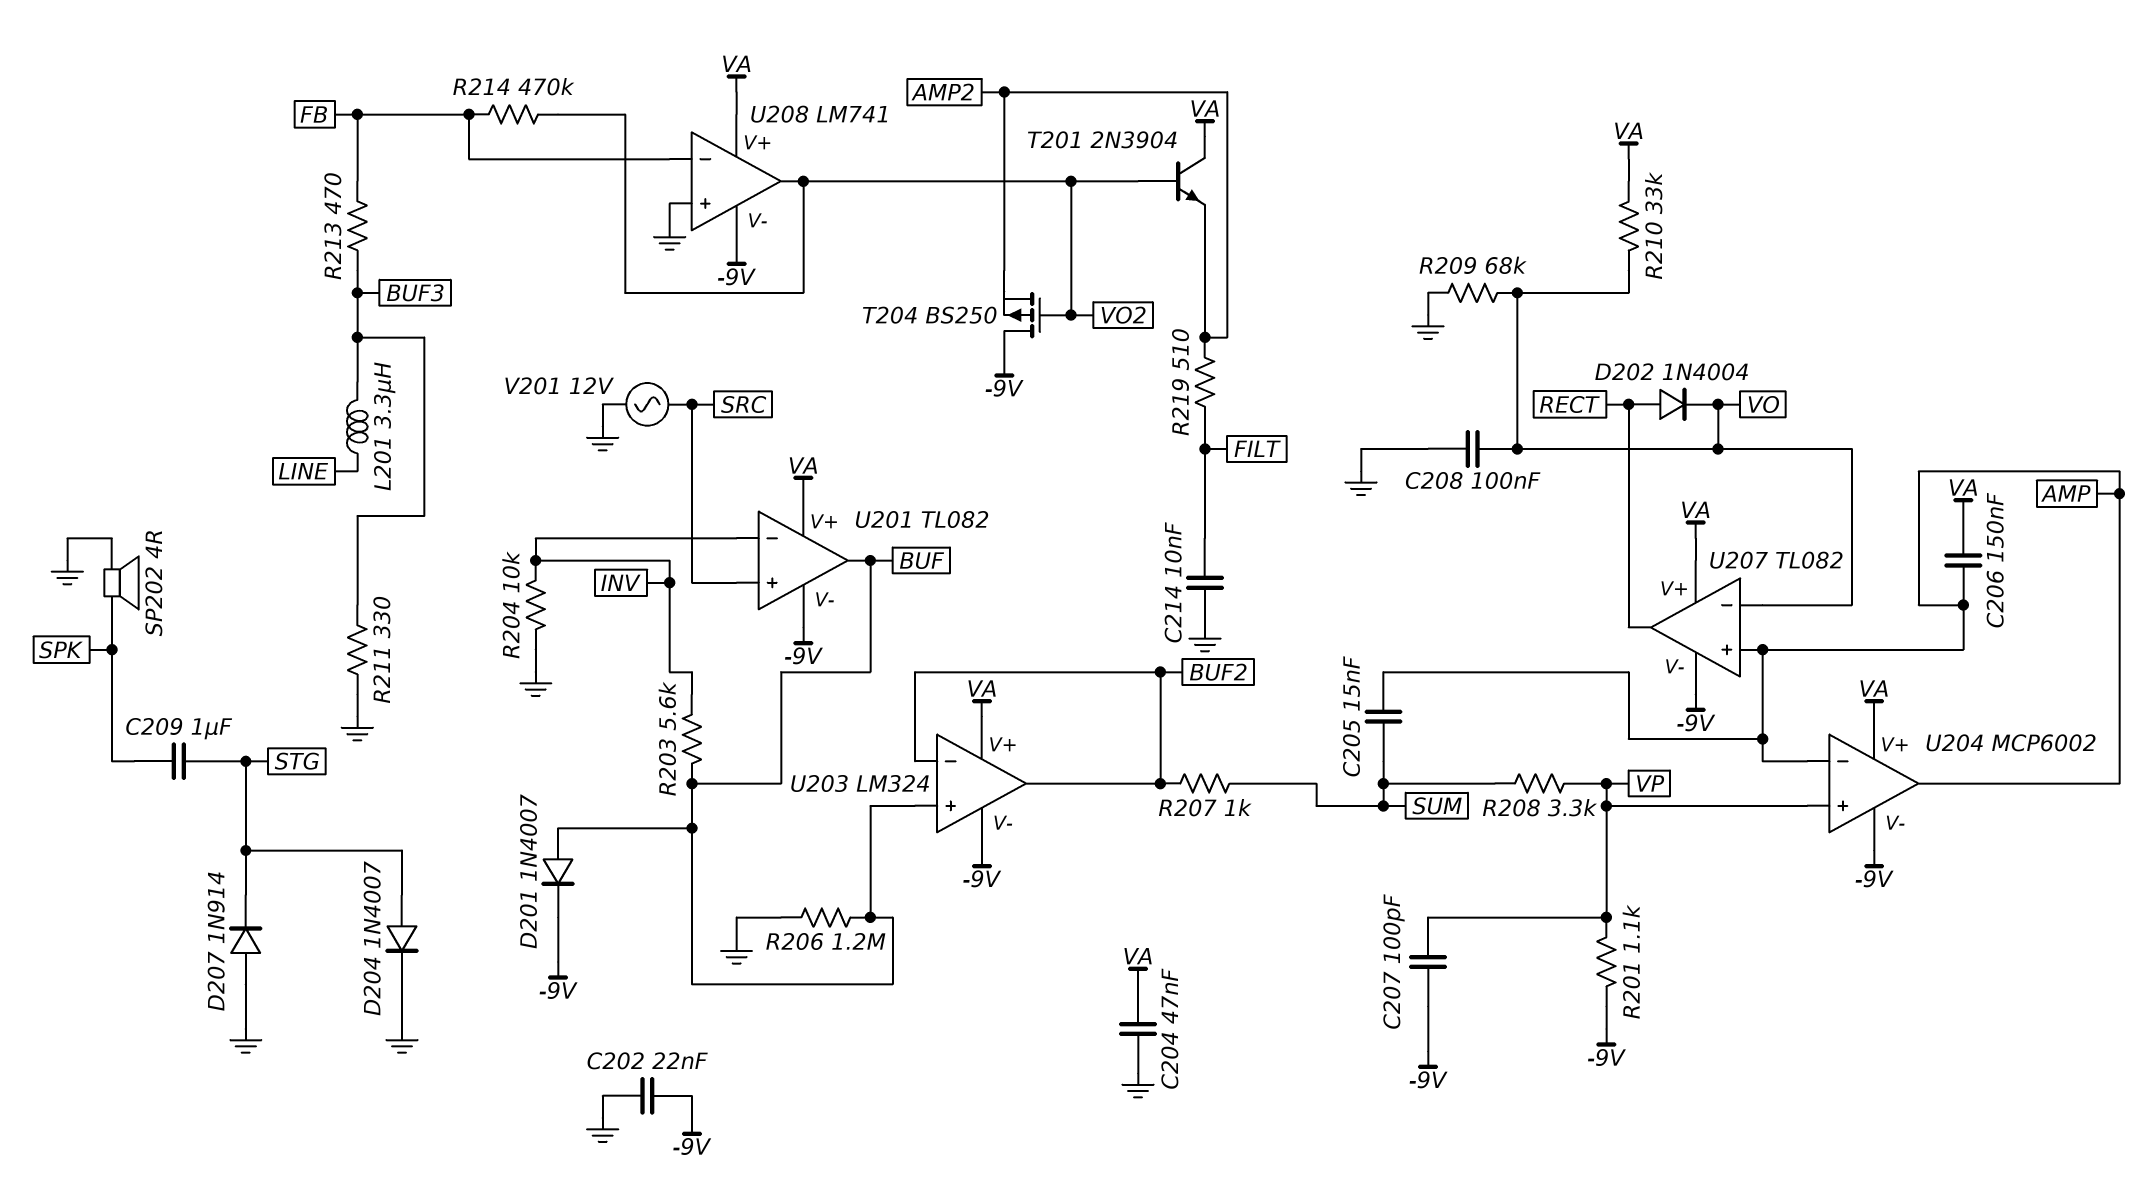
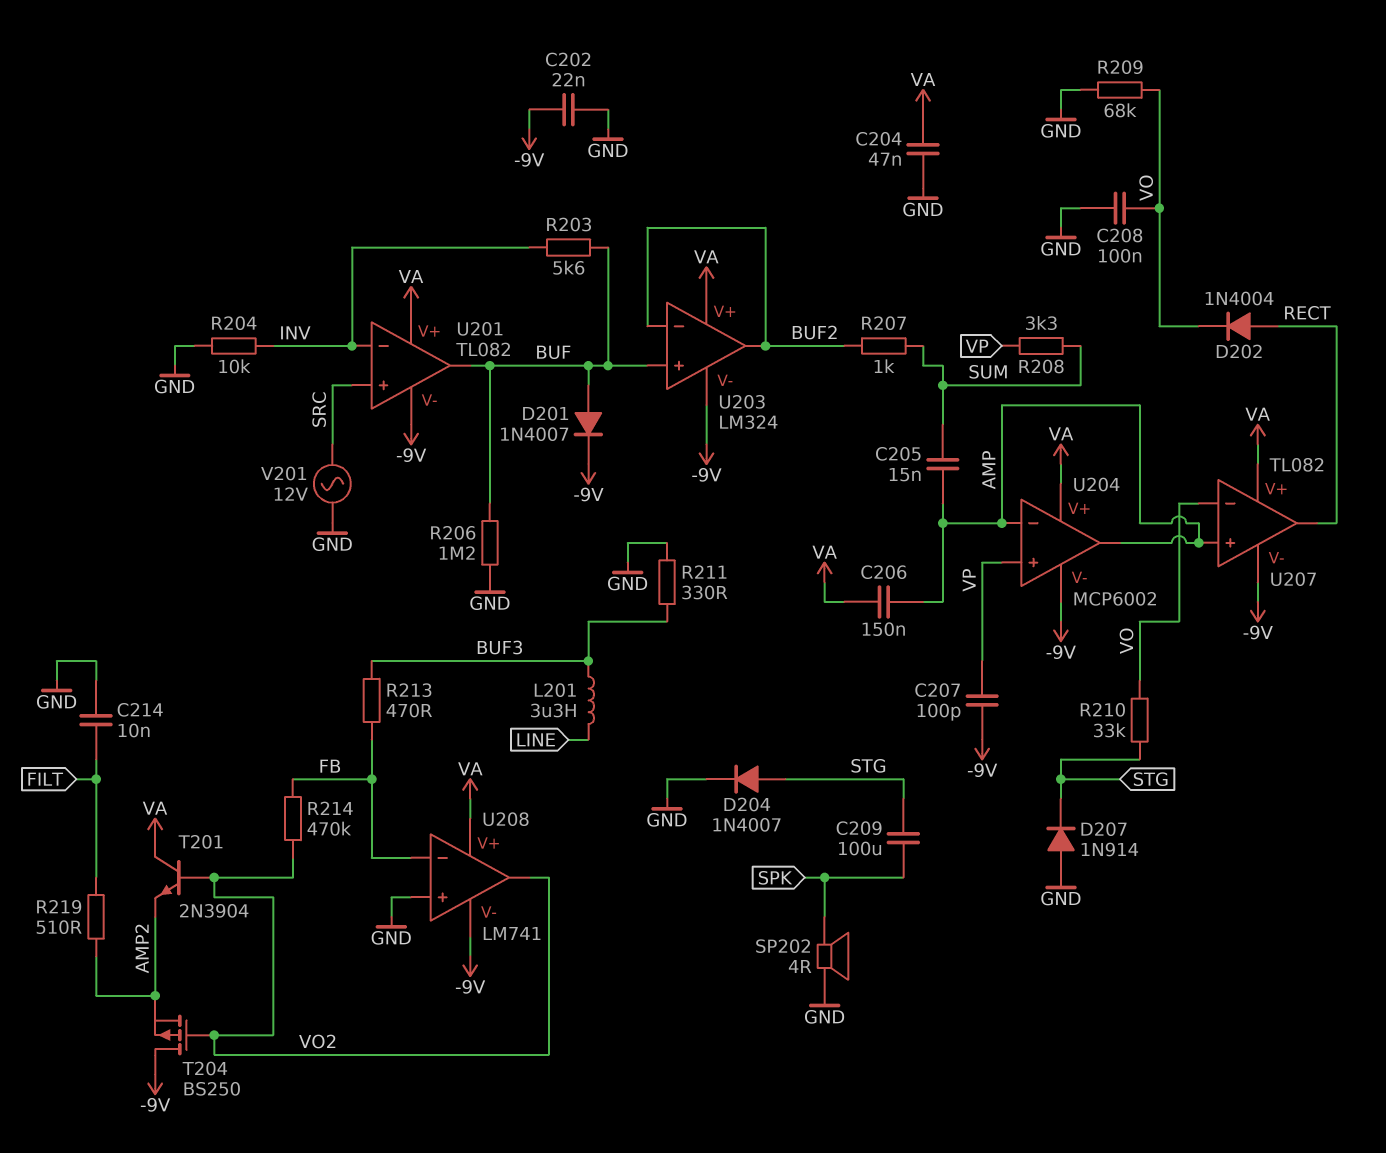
C209: 1uF (SPK, STG) -> 100uF (SPK, STG)
R201: 1.1k (-9V, VP) -> none
R210: 33k (VA, VO) -> 33k (STG, VO)

